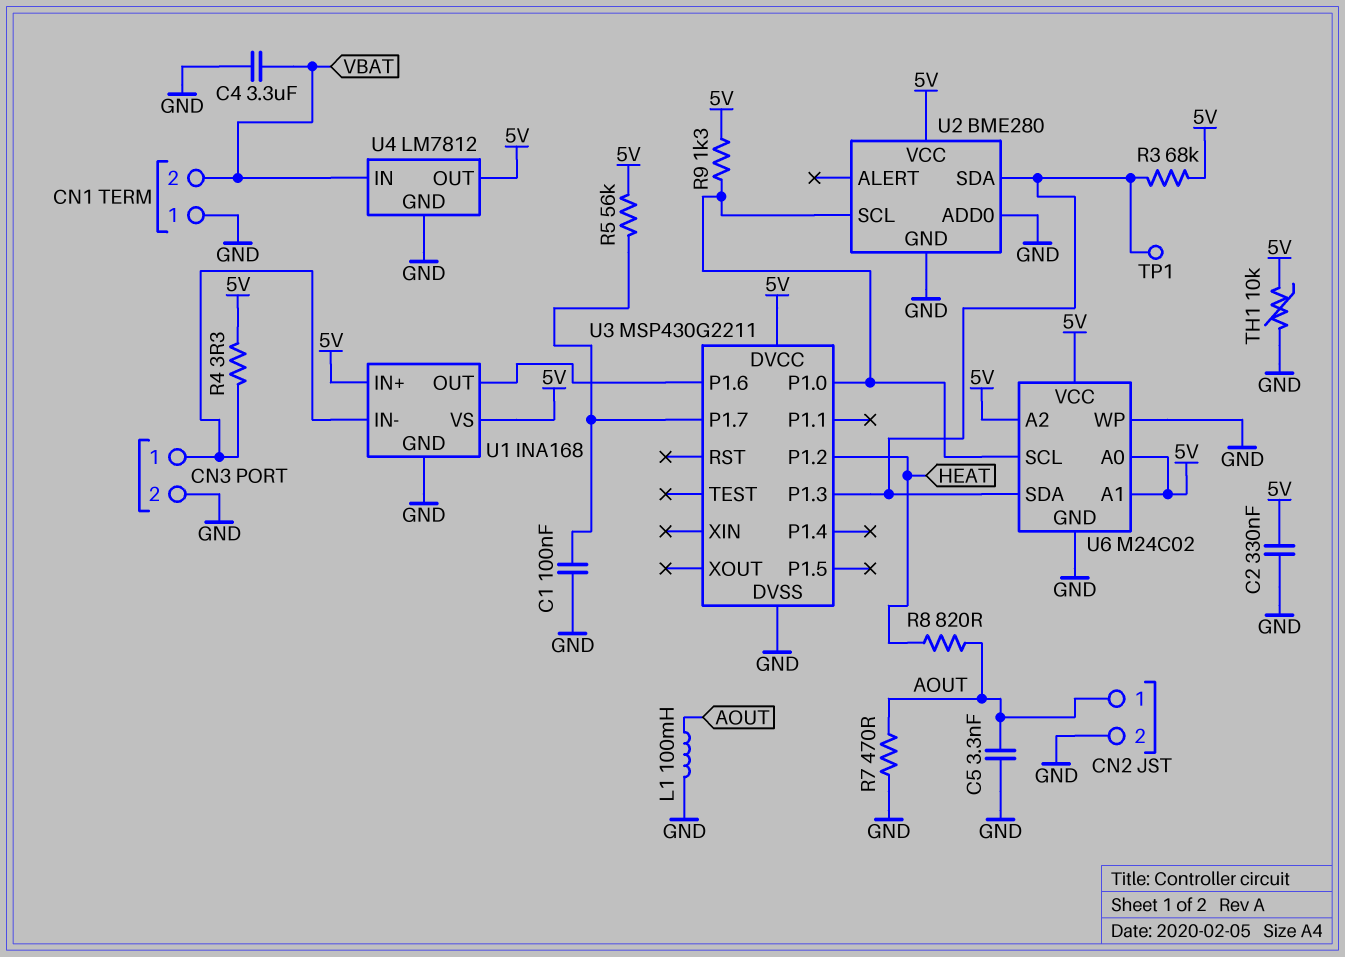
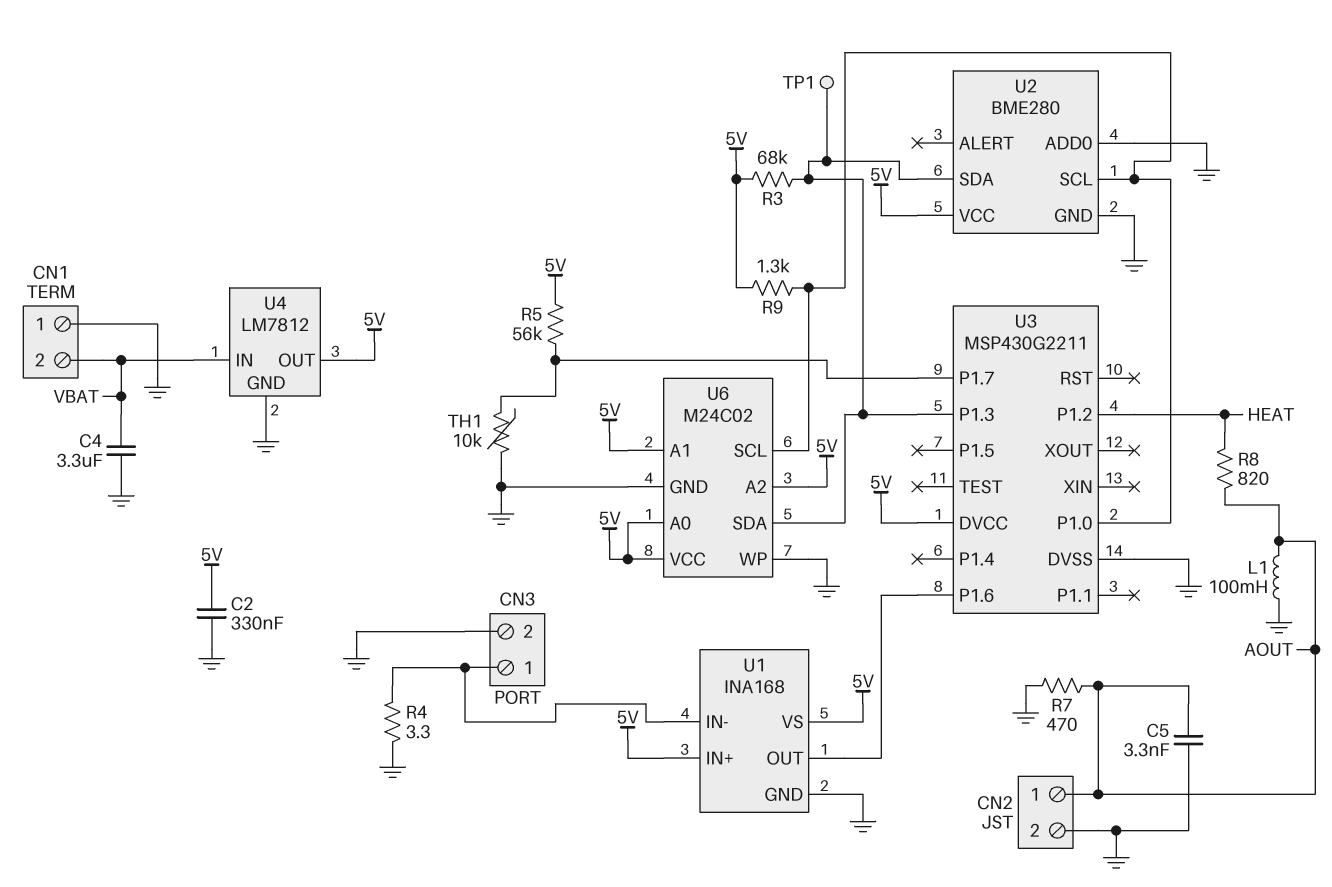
C1: 100nF (GND, U3/P1.7) -> none
R4: 3.3 (5V, CN3/1) -> 3.3 (CN3/1, GND)
TH1: 10k (5V, GND) -> 10k (GND, U3/P1.7)

